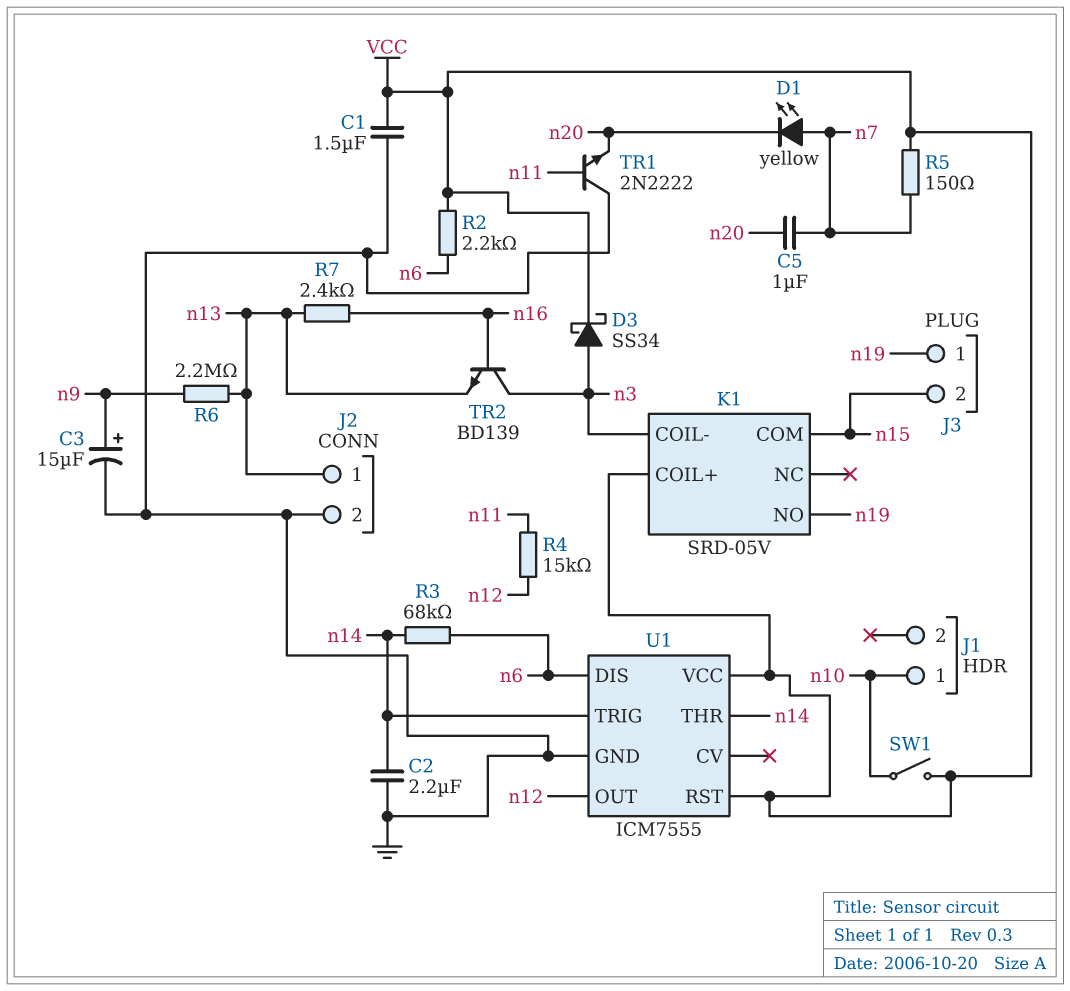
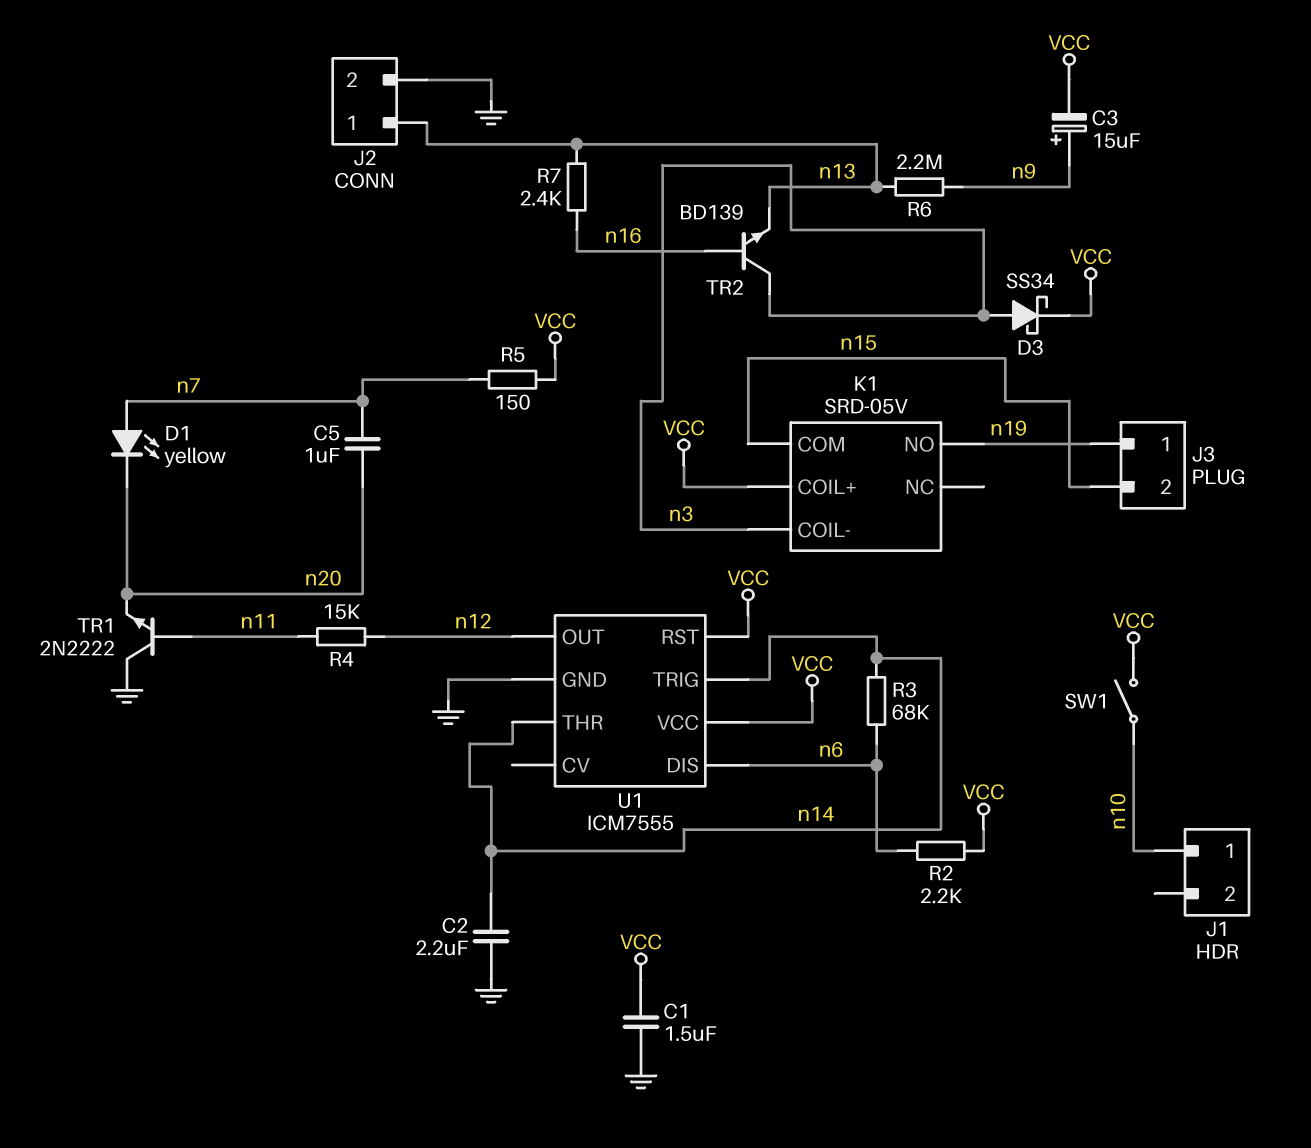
C3: 15uF (plus n9, minus GND) -> 15uF (plus n9, minus VCC)

